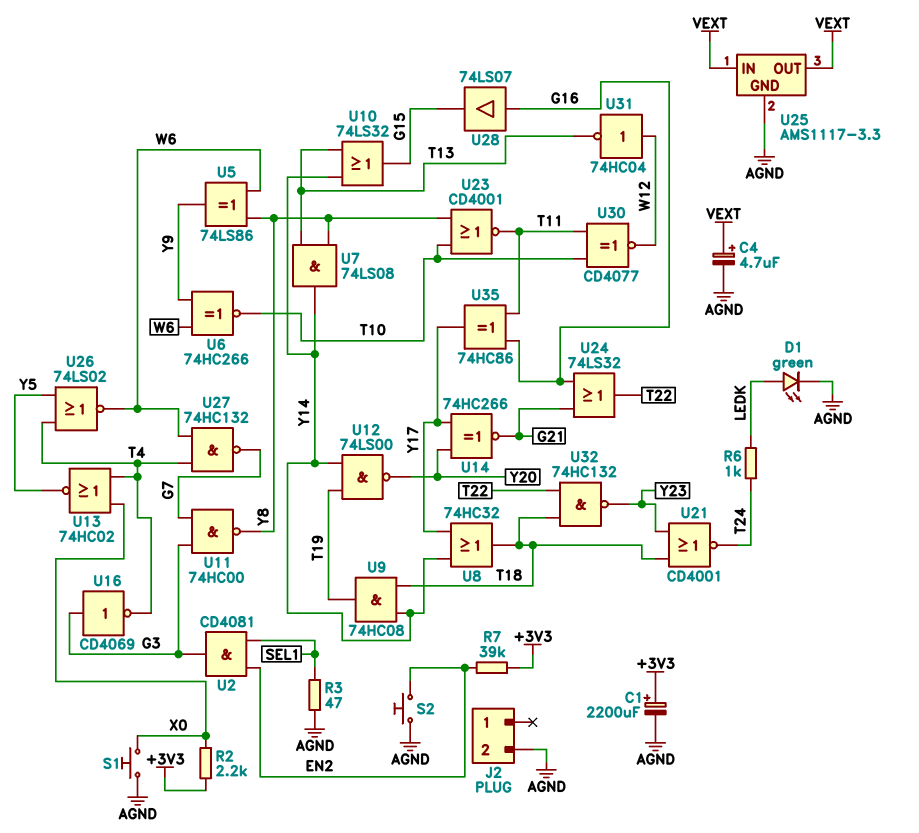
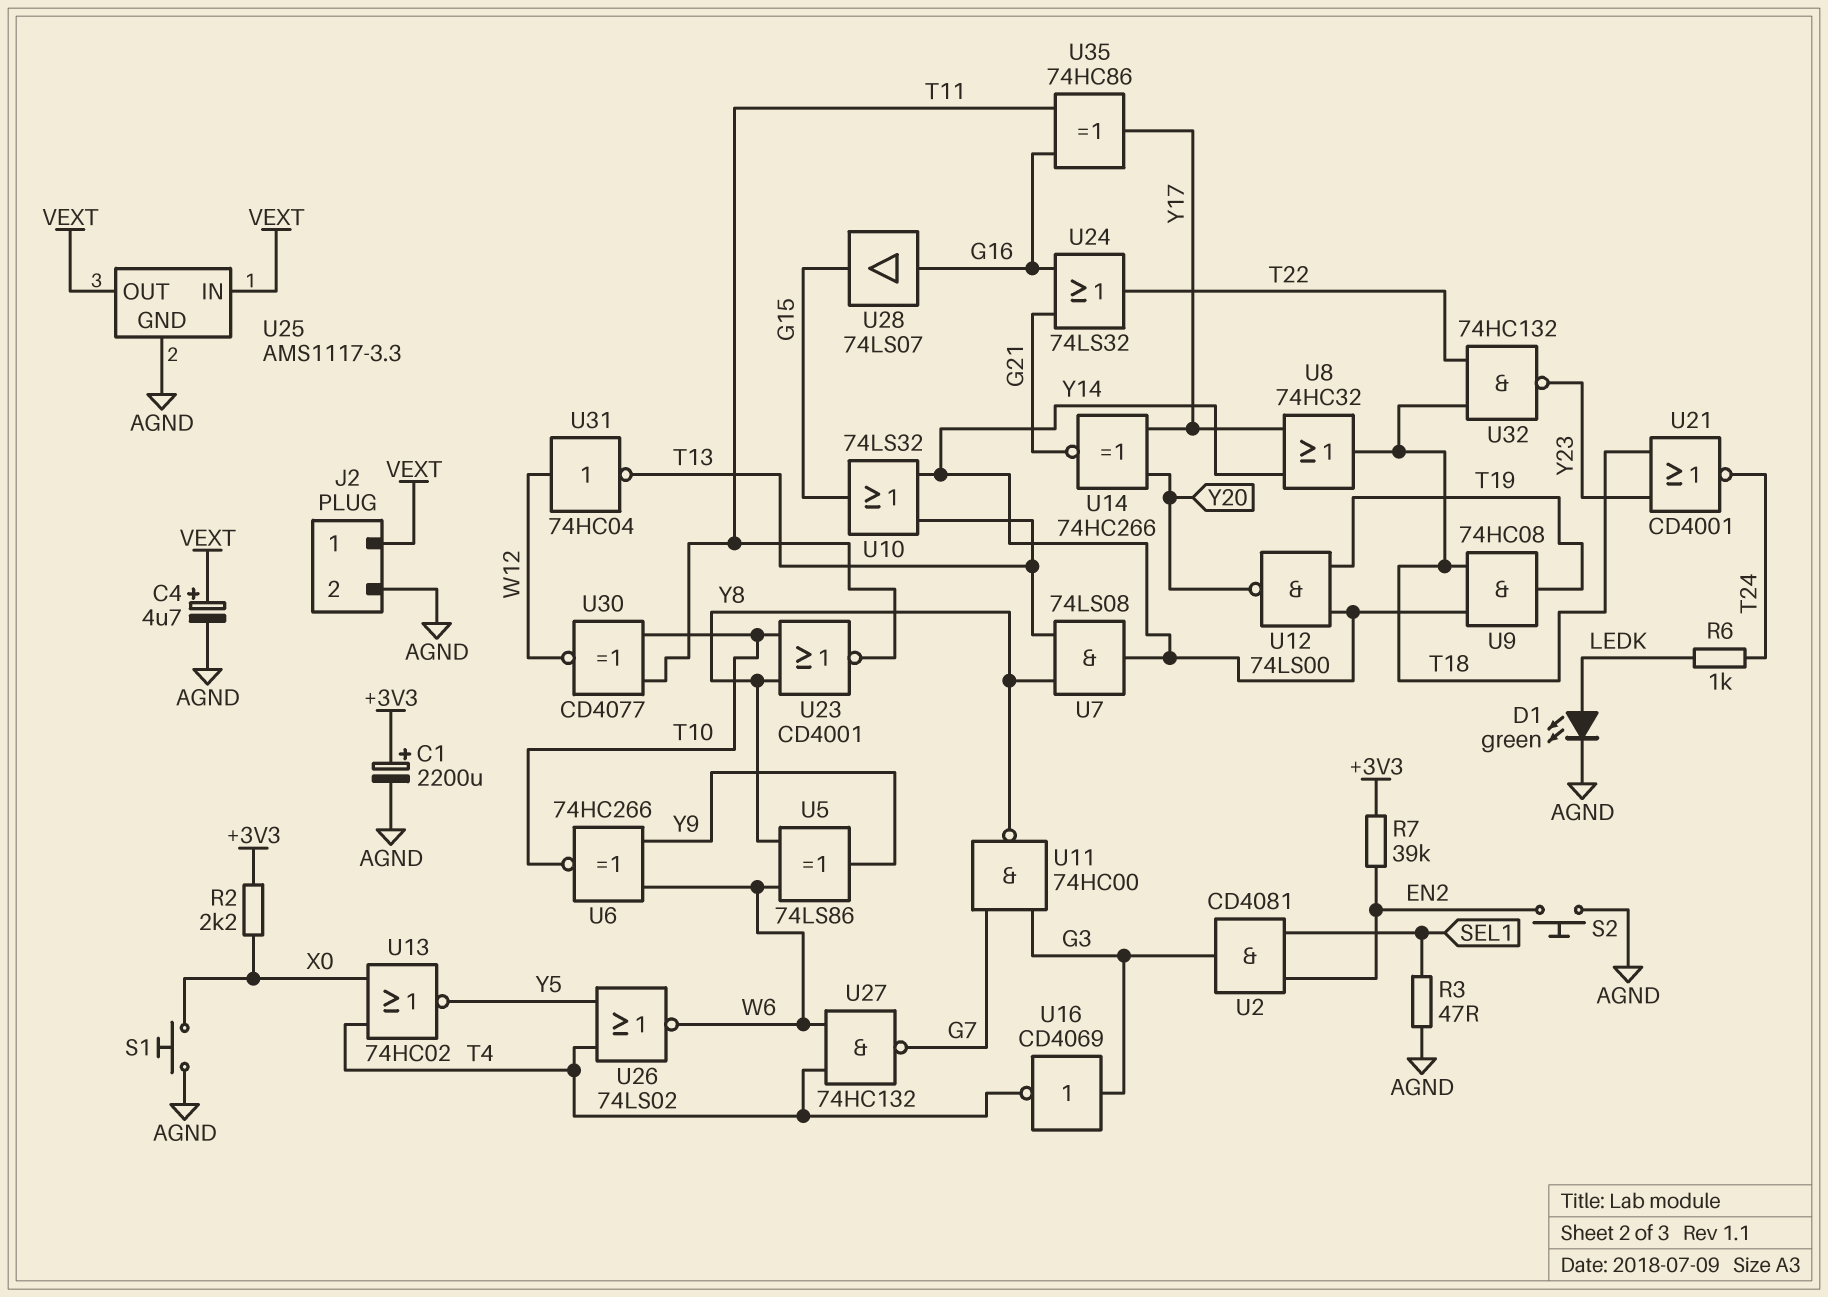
J2 pin 1: none -> VEXT

